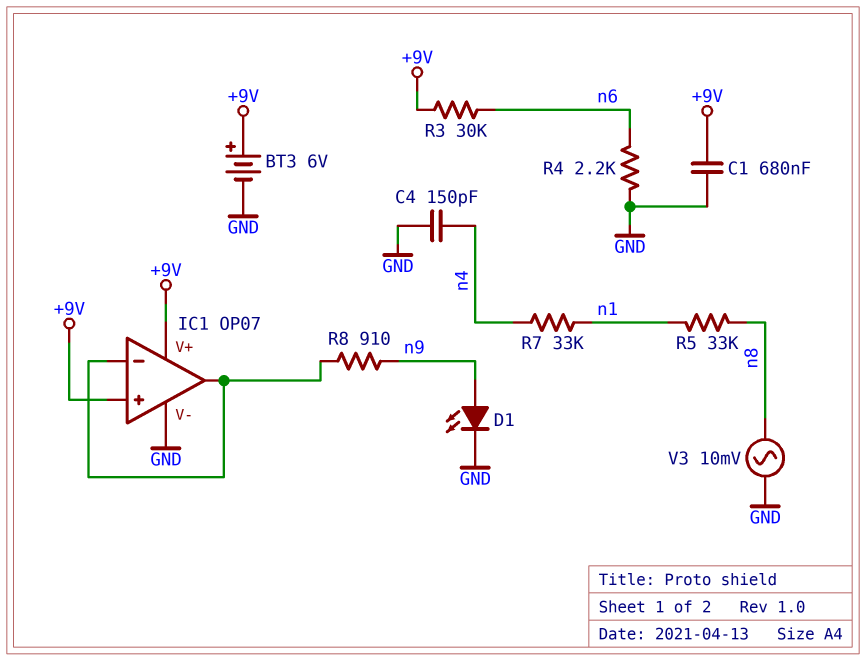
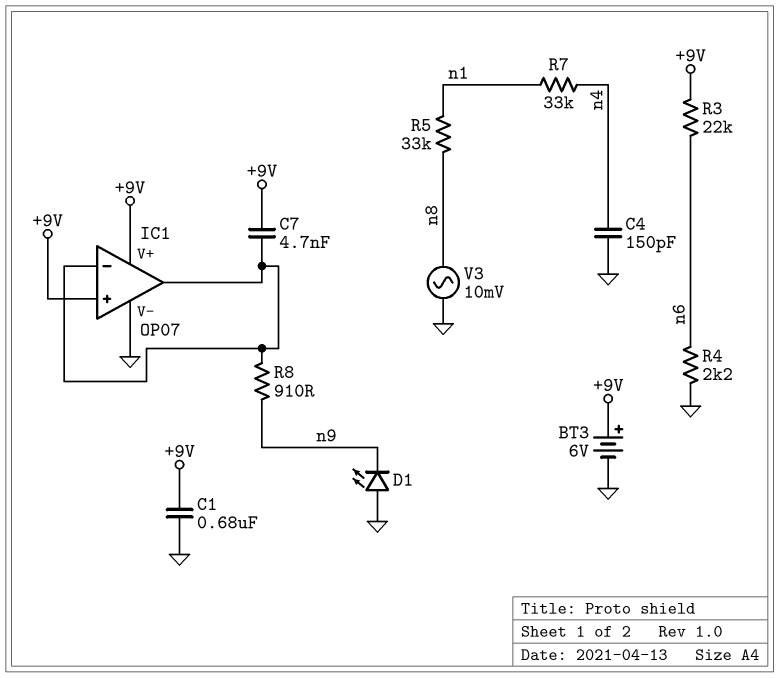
C7: none -> 4.7nF (+9V, IC1/in-)
D1: LED (A n9, K GND) -> LED (A GND, K n9)
R3: 30k (+9V, n6) -> 22k (+9V, n6)

